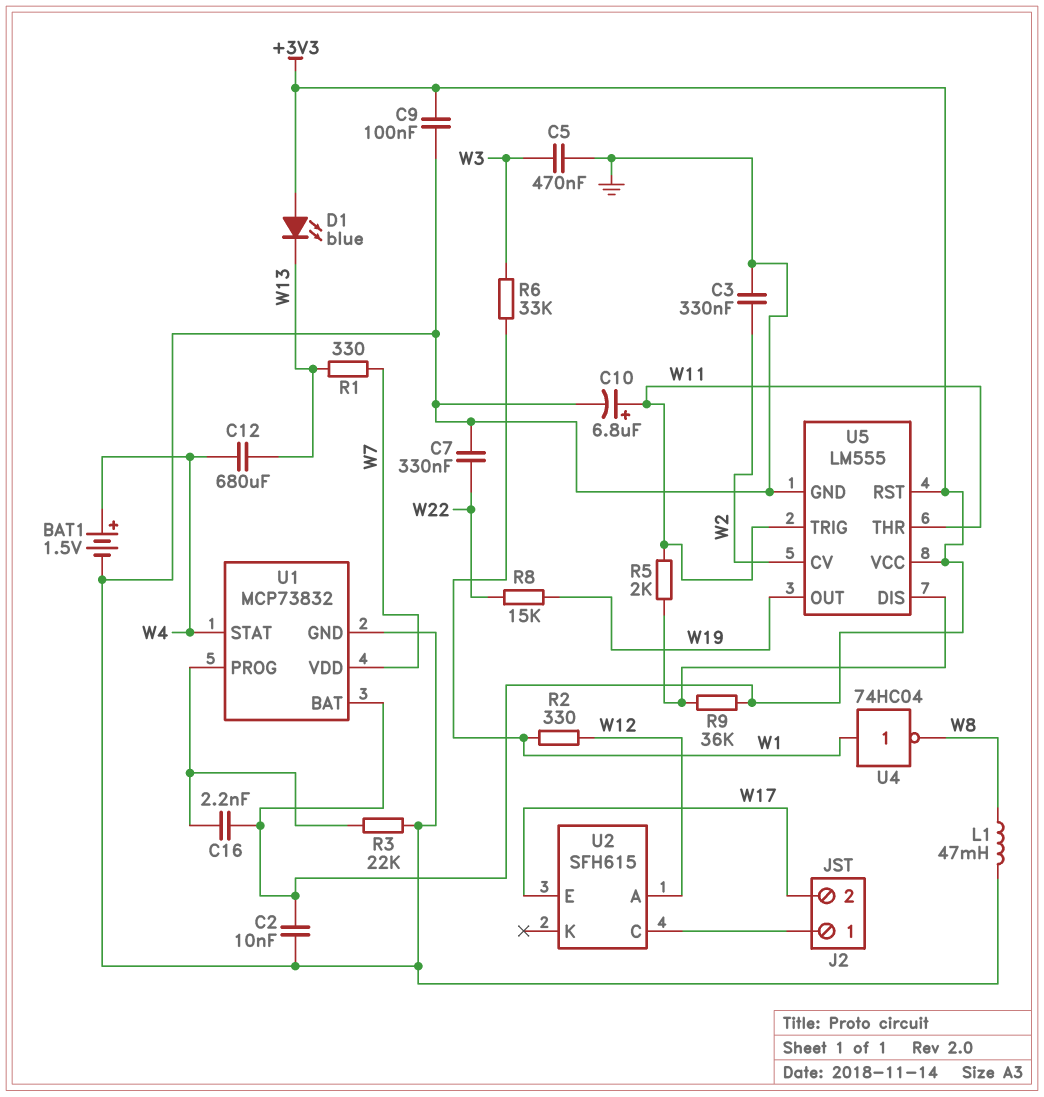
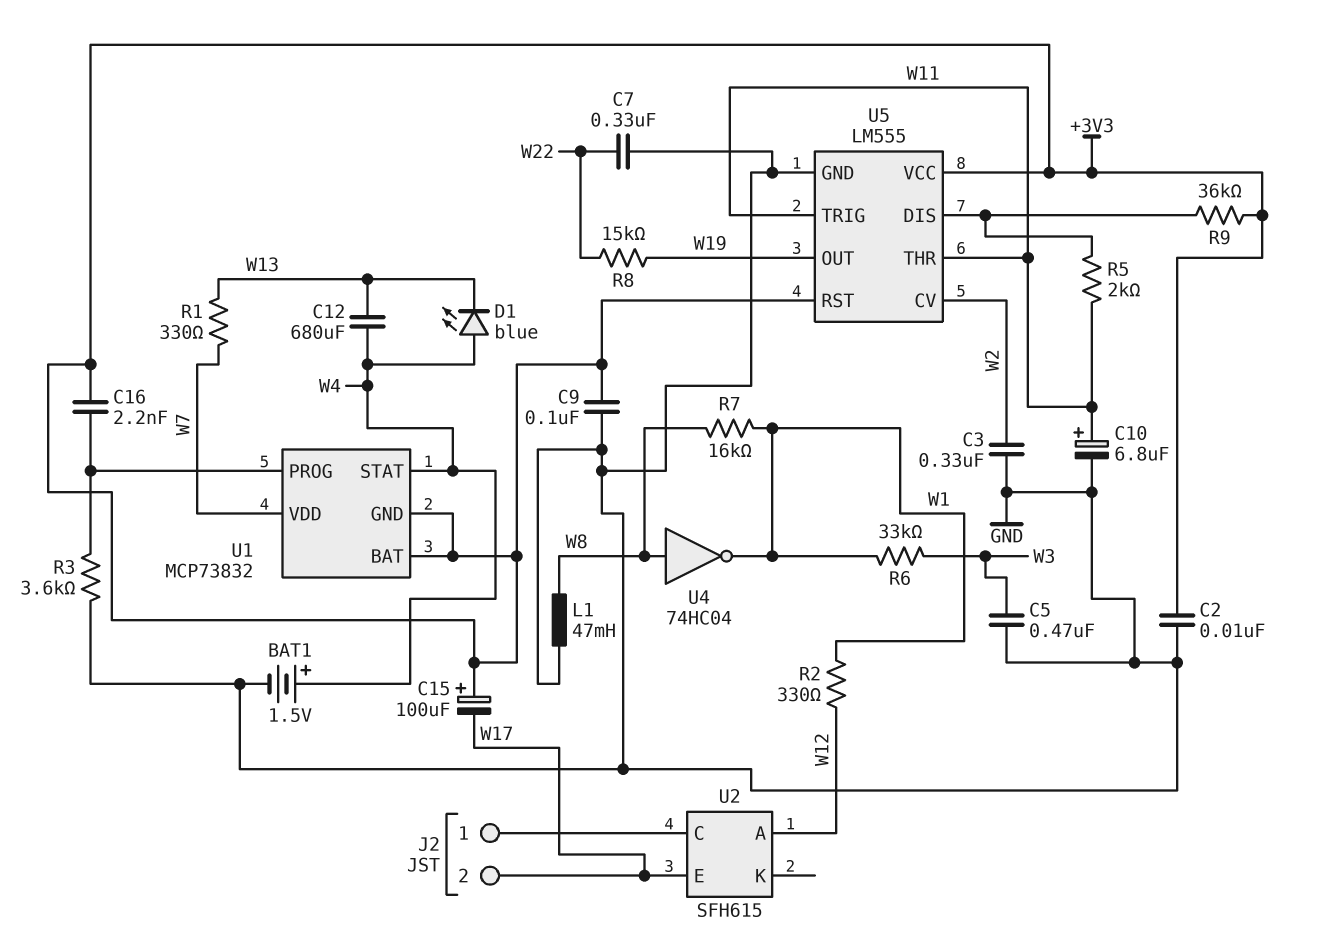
C15: none -> 100uF (plus +3V3, minus W17)
D1: LED blue (A +3V3, K W13) -> LED blue (A W4, K W13)
R3: 22k (GND, U1/PROG) -> 3.6k (GND, U1/PROG)
R7: none -> 16k (W1, W8)
U1 pin GND: GND -> +3V3
U4: NOT 74HC04 (in W1, out W8) -> NOT 74HC04 (in W8, out W1)

